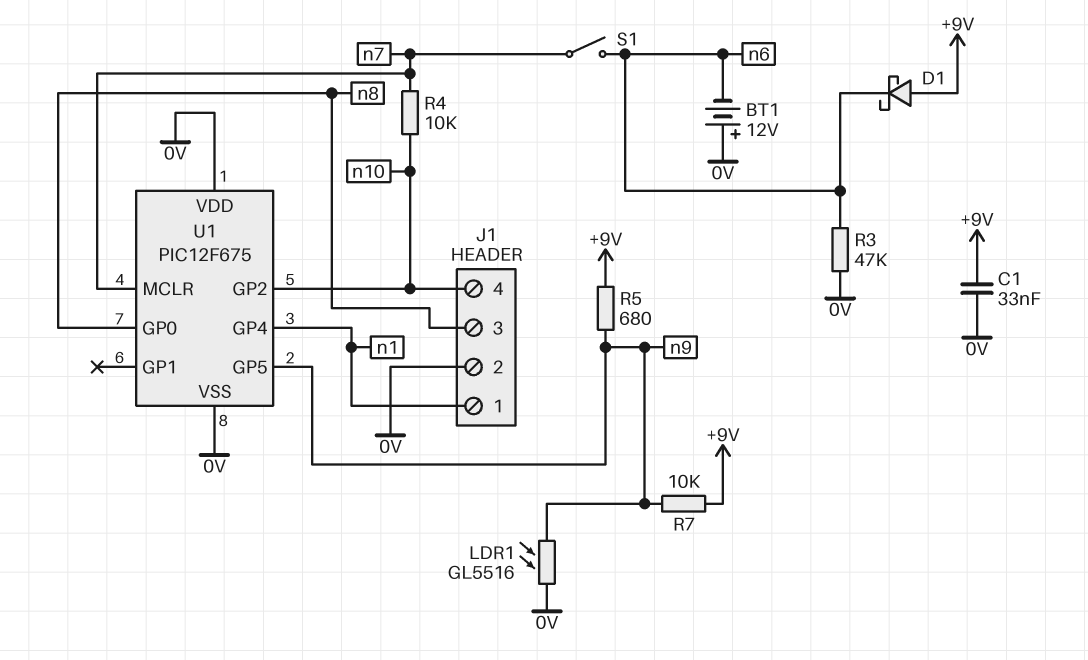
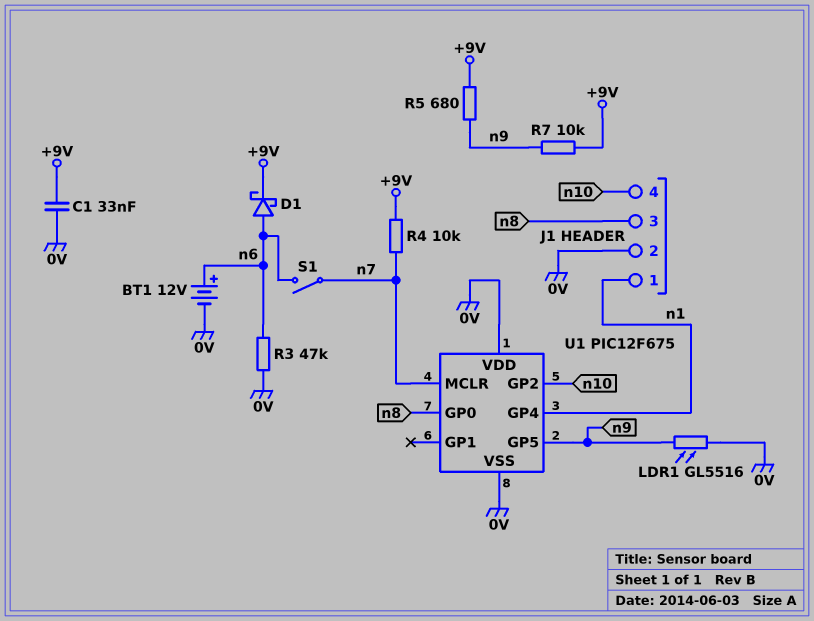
BT1: 12V (plus 0V, minus n6) -> 12V (plus n6, minus 0V)
D1: schottky (A +9V, K n6) -> schottky (A n6, K +9V)
R4: 10k (n7, n10) -> 10k (+9V, n7)

